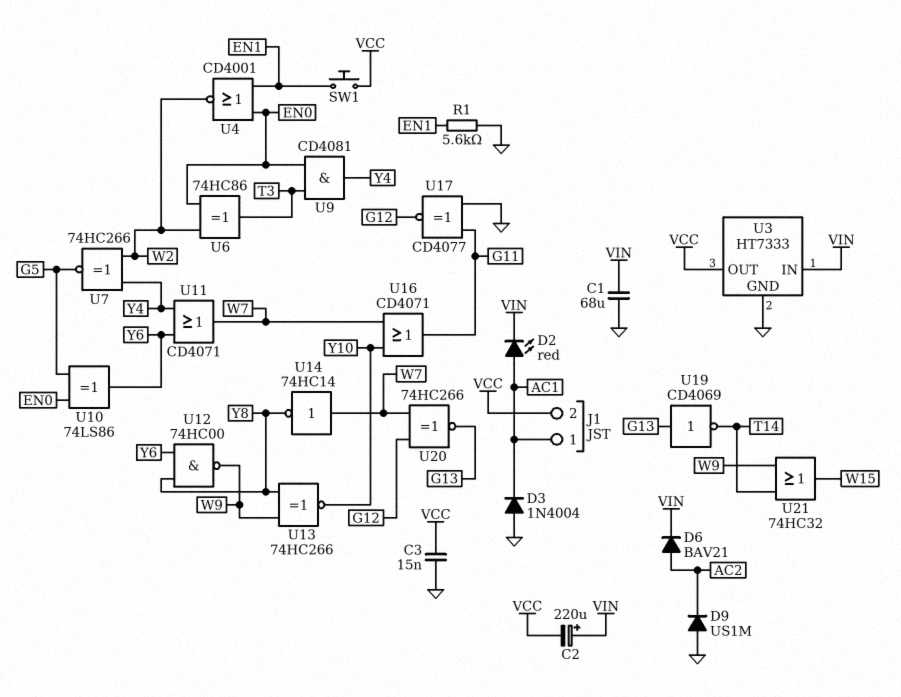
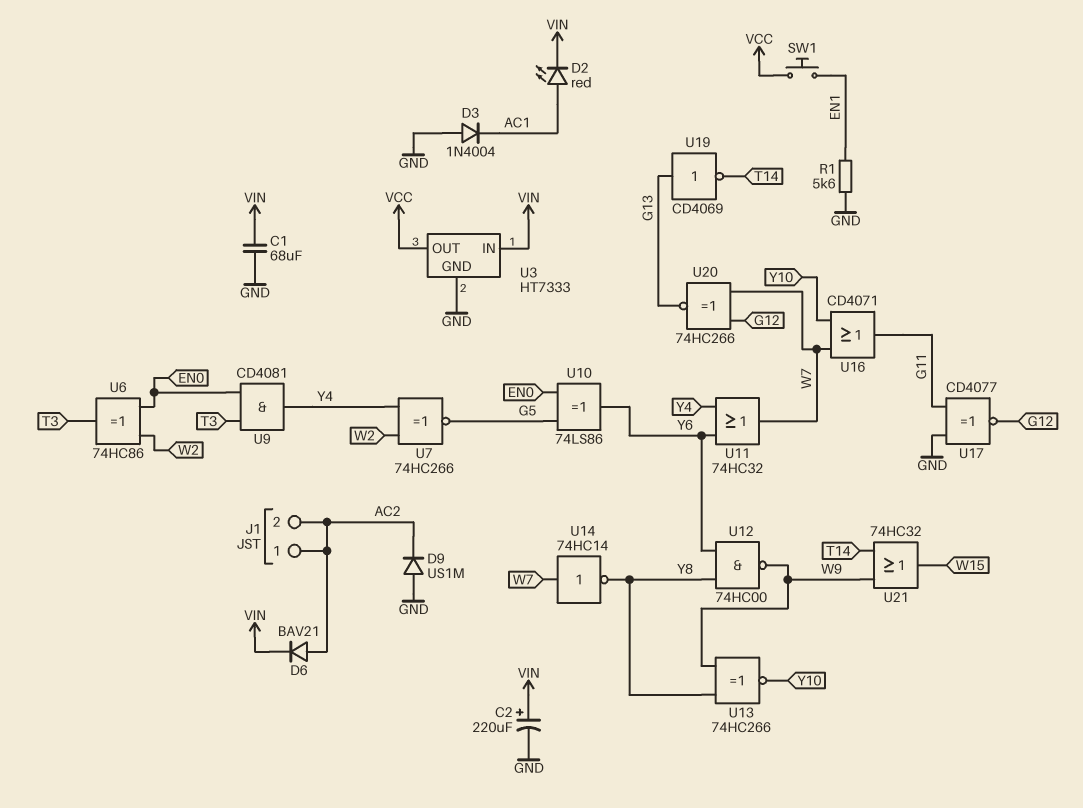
C2: 220uF (plus VIN, minus VCC) -> 220uF (plus VIN, minus GND)
C3: 15nF (GND, VCC) -> none
J1 pin 1: AC1 -> AC2
J1 pin 2: VCC -> AC2
U4: NOR CD4001 (in EN0, in EN1, out W2) -> none
U11: OR CD4071 (in Y4, in Y6, out W7) -> OR 74HC32 (in Y4, in Y6, out W7)

